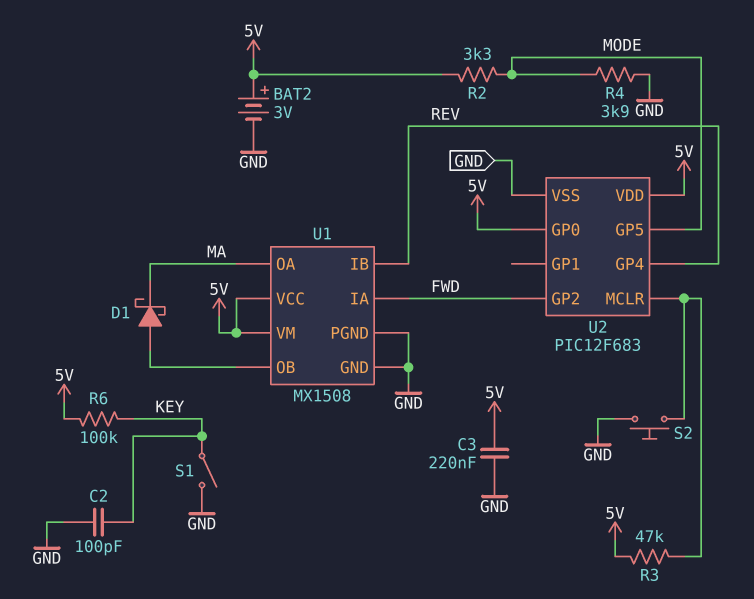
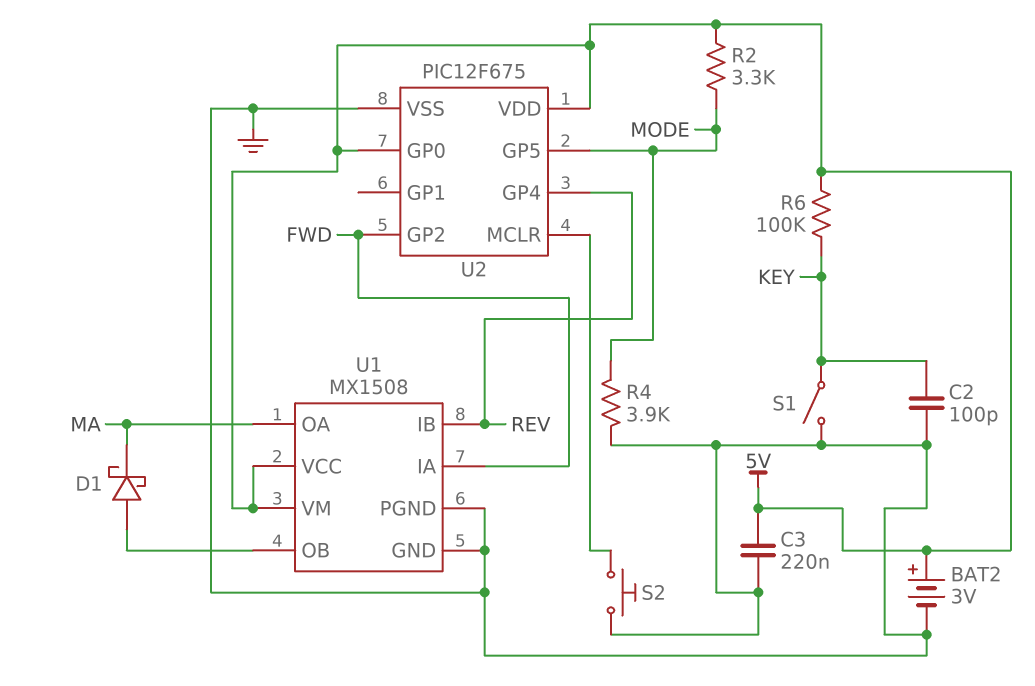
R3: 47k (5V, U2/MCLR) -> none
U2: PIC12F683 -> PIC12F675

